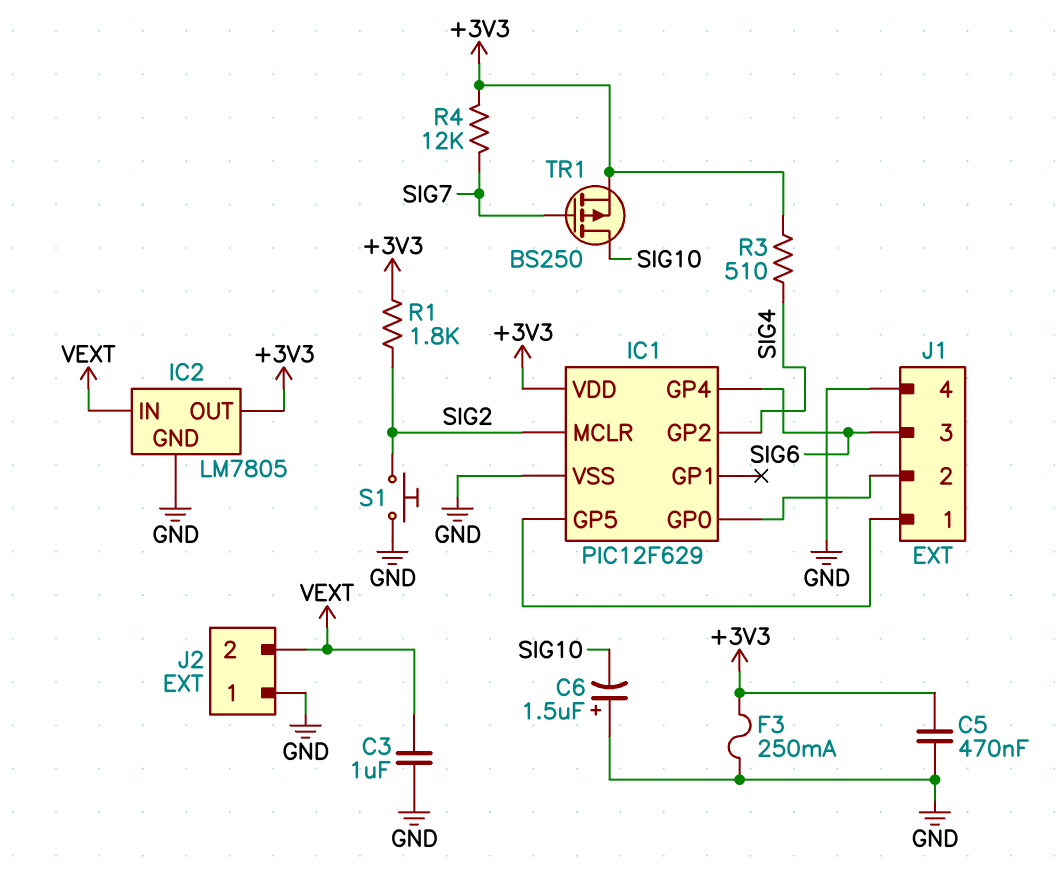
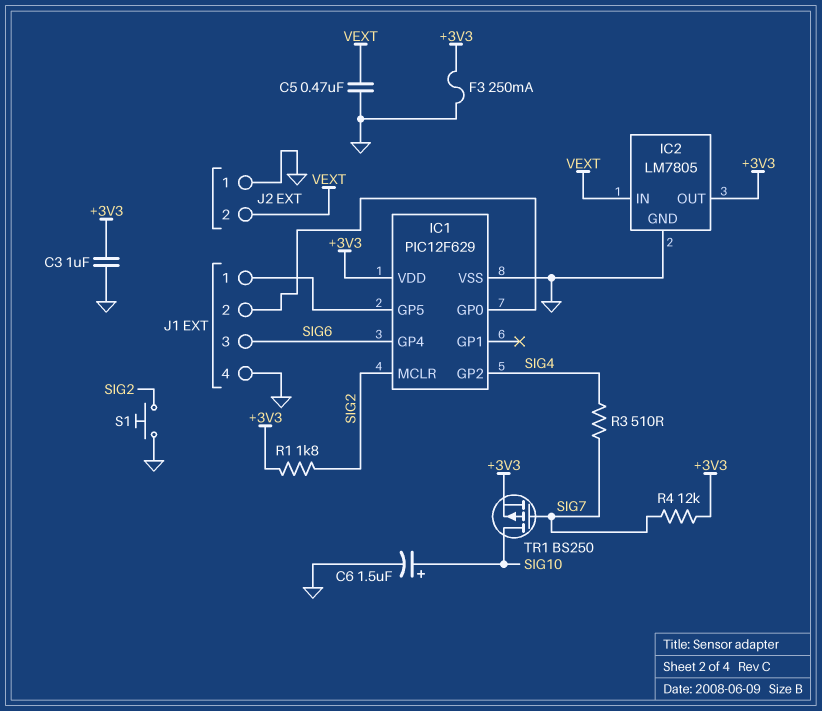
C3: 1uF (GND, VEXT) -> 1uF (+3V3, GND)
C5: 470nF (+3V3, GND) -> 470nF (GND, VEXT)
C6: 1.5uF (plus GND, minus SIG10) -> 1.5uF (plus SIG10, minus GND)
R3: 510 (+3V3, SIG4) -> 510 (SIG4, SIG7)

